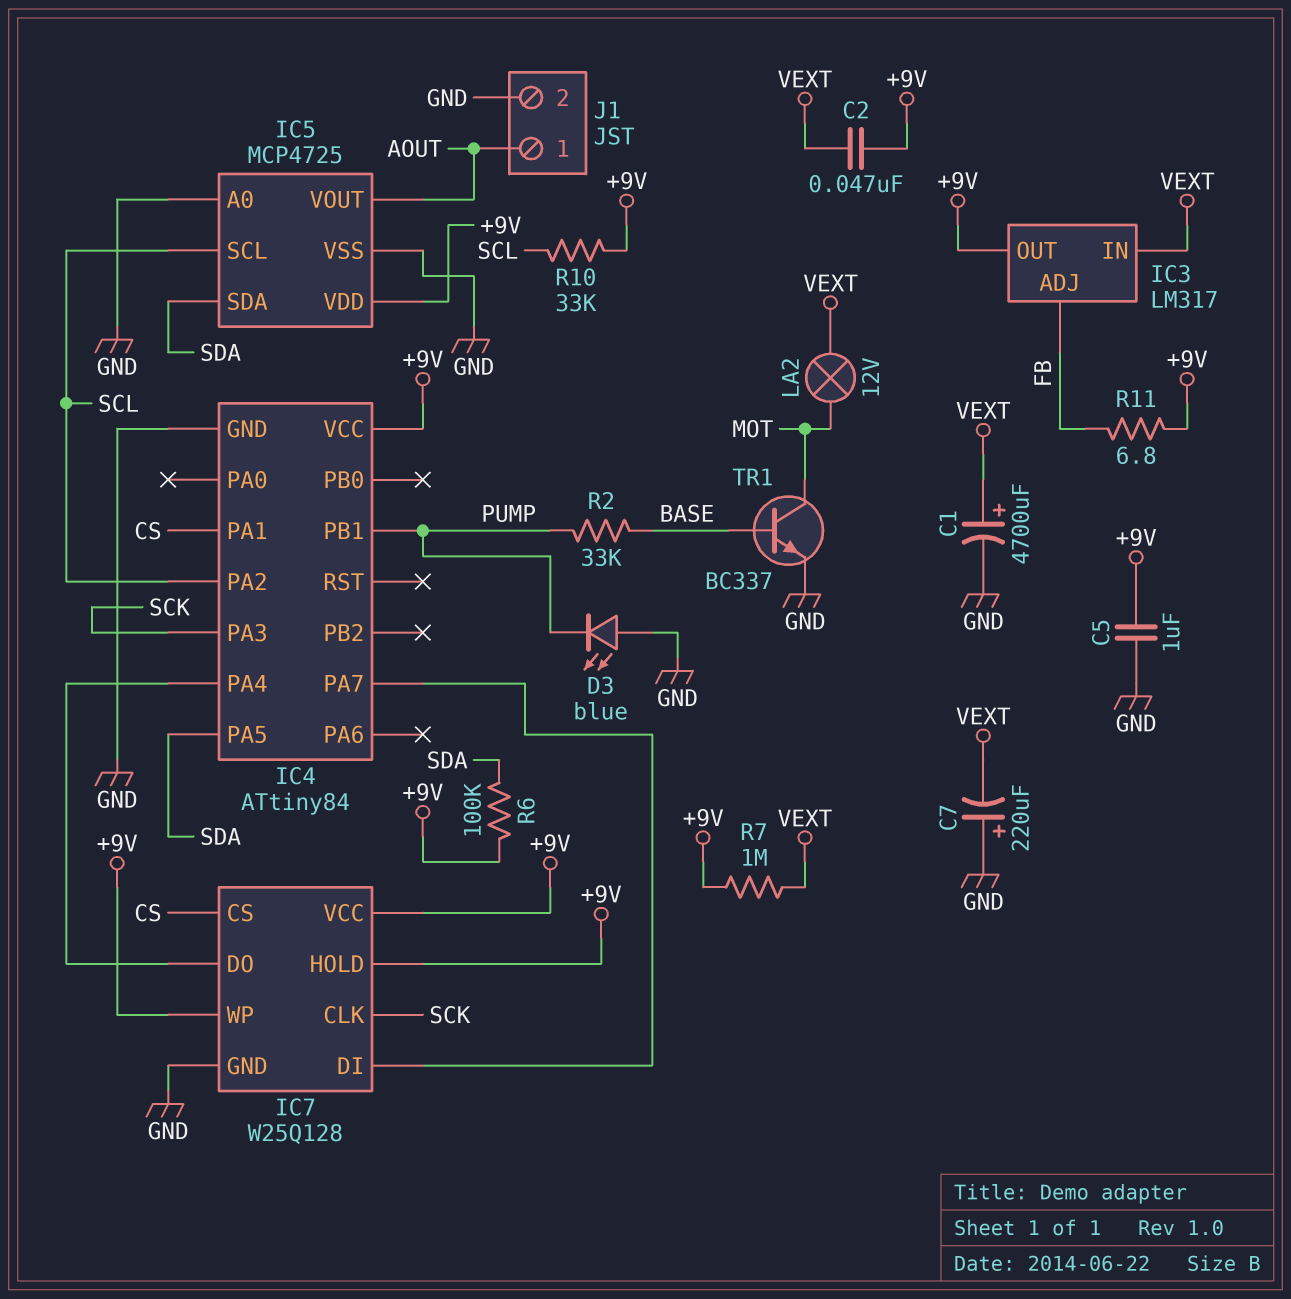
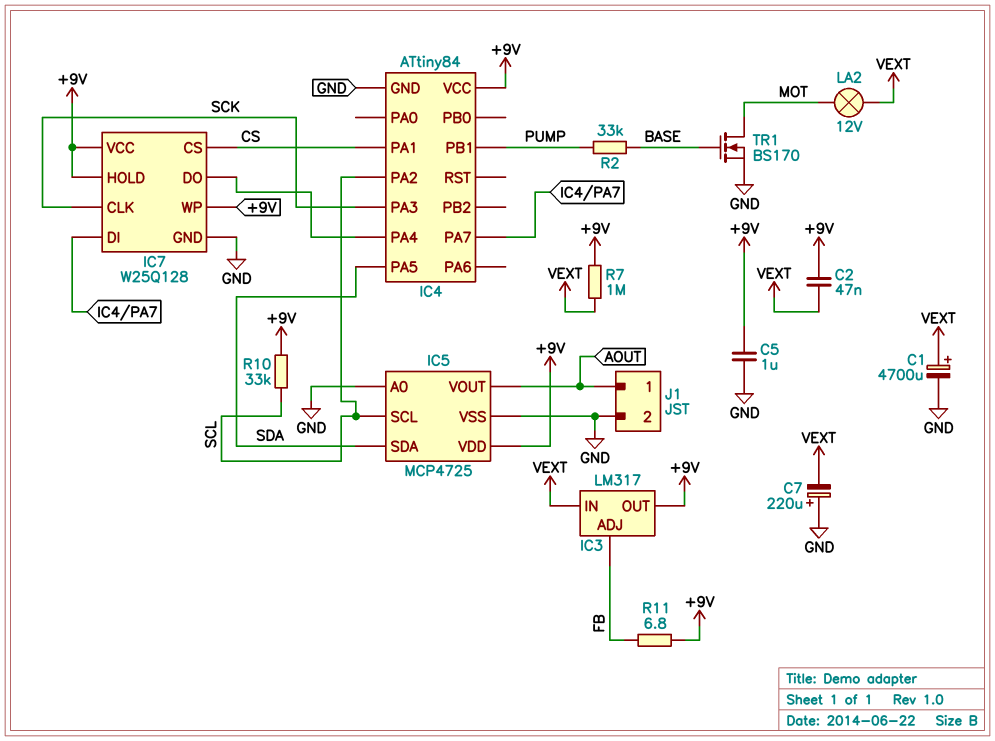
D3: LED blue (A GND, K PUMP) -> none
R6: 100k (+9V, SDA) -> none
TR1: NPN BC337 (B BASE, C MOT, E GND) -> NMOS BS170 (G BASE, D MOT, S GND)

